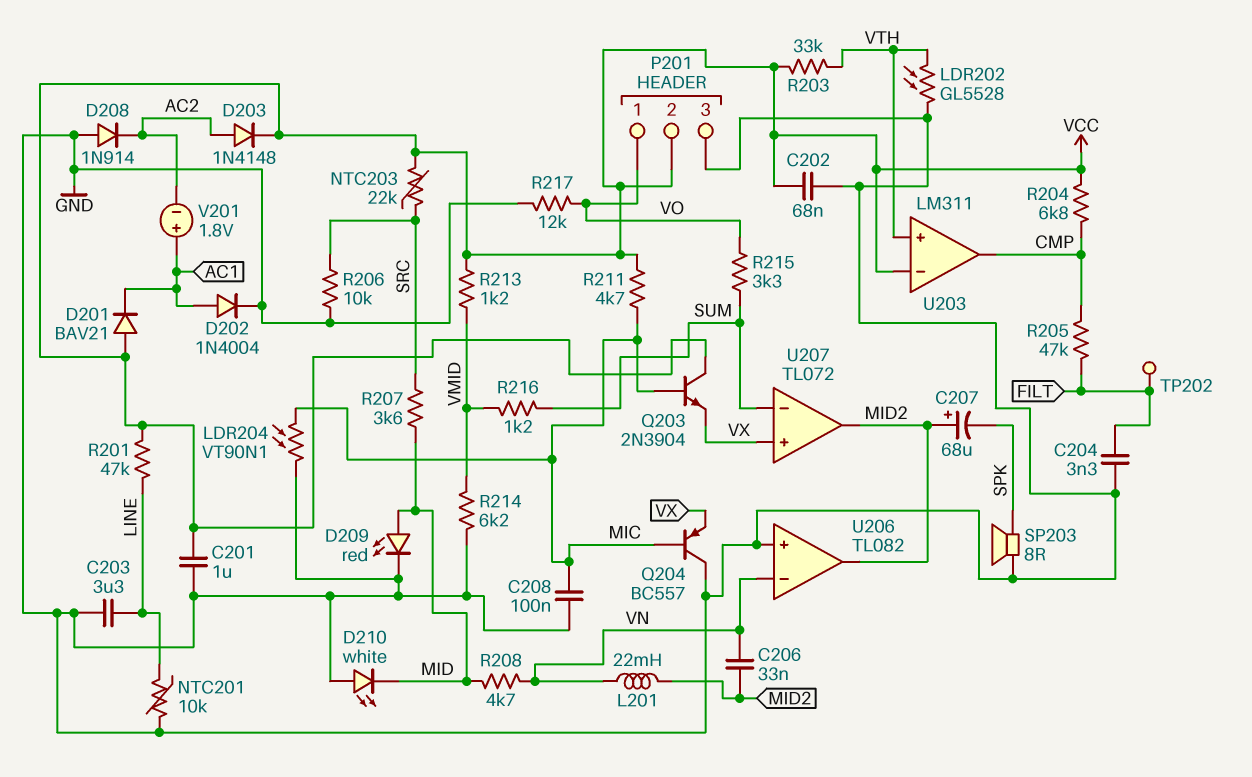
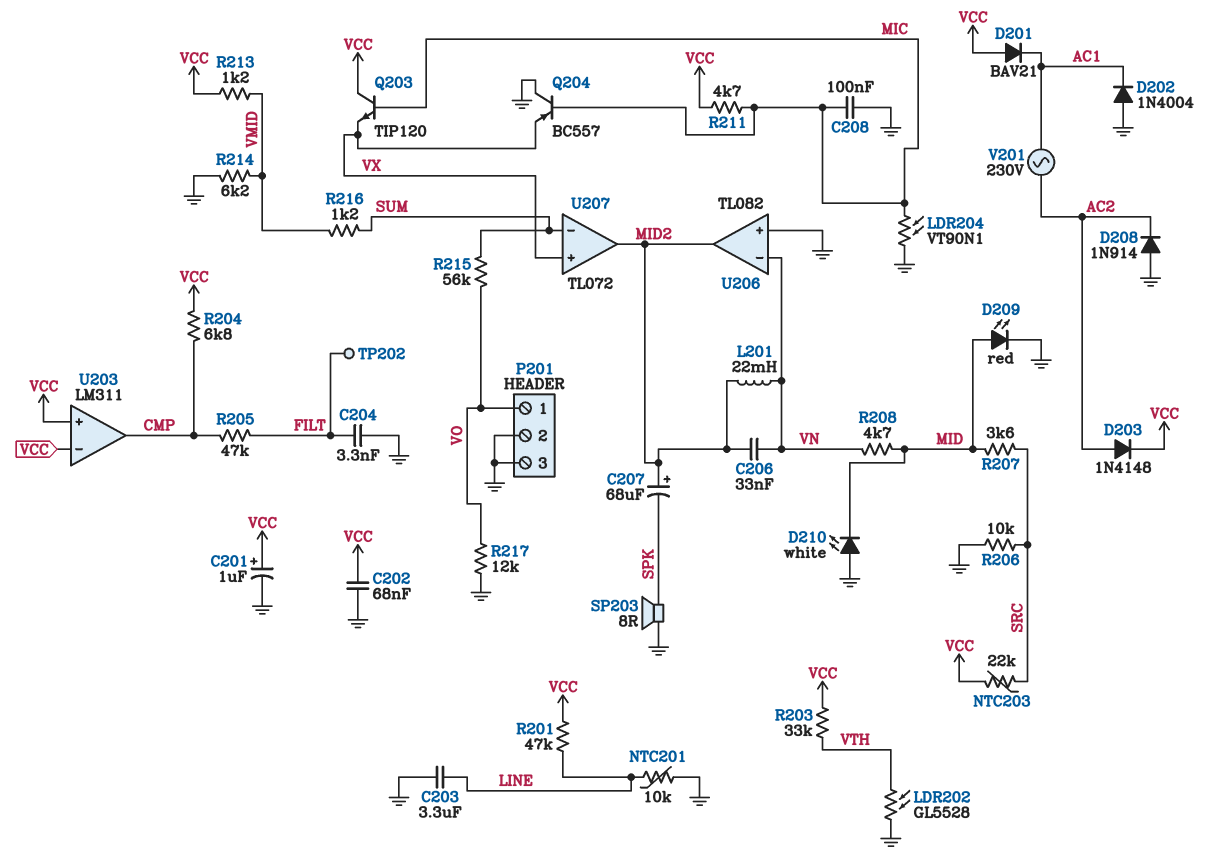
C201: 1uF (GND, VCC) -> 1uF (plus VCC, minus GND)
D202: diode 1N4004 (A AC1, K GND) -> diode 1N4004 (A GND, K AC1)
P201 pin 2: VCC -> GND
Q203: NPN 2N3904 (B MIC, C VCC, E VX) -> NPN TIP120 (B MIC, C VCC, E VX)
R215: 3.3k (SUM, VO) -> 56k (SUM, VO)
U203 pin in+: VTH -> VCC
V201: 1.8V (plus AC1, minus AC2) -> AC 230V (AC1, AC2)

